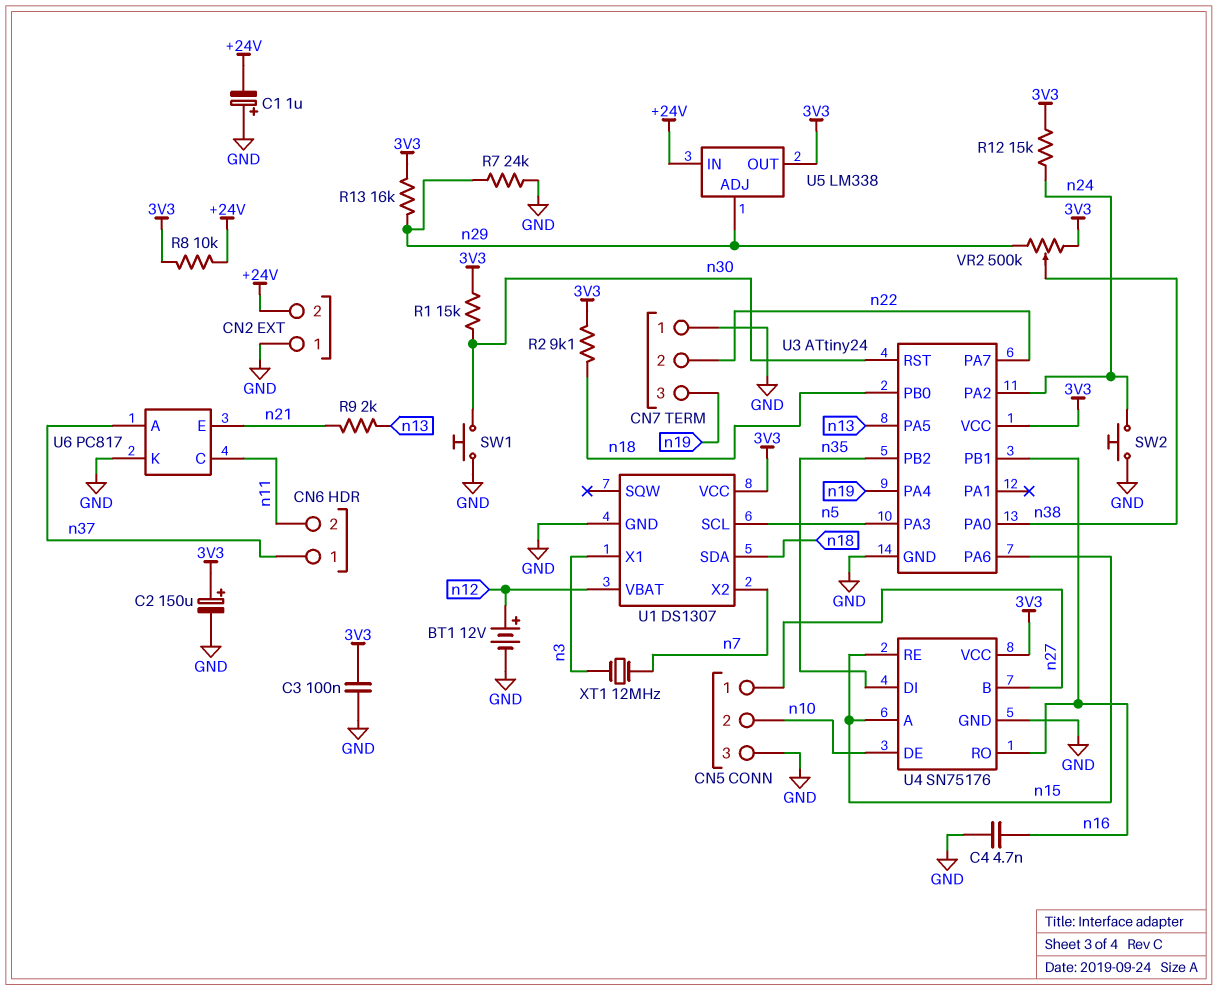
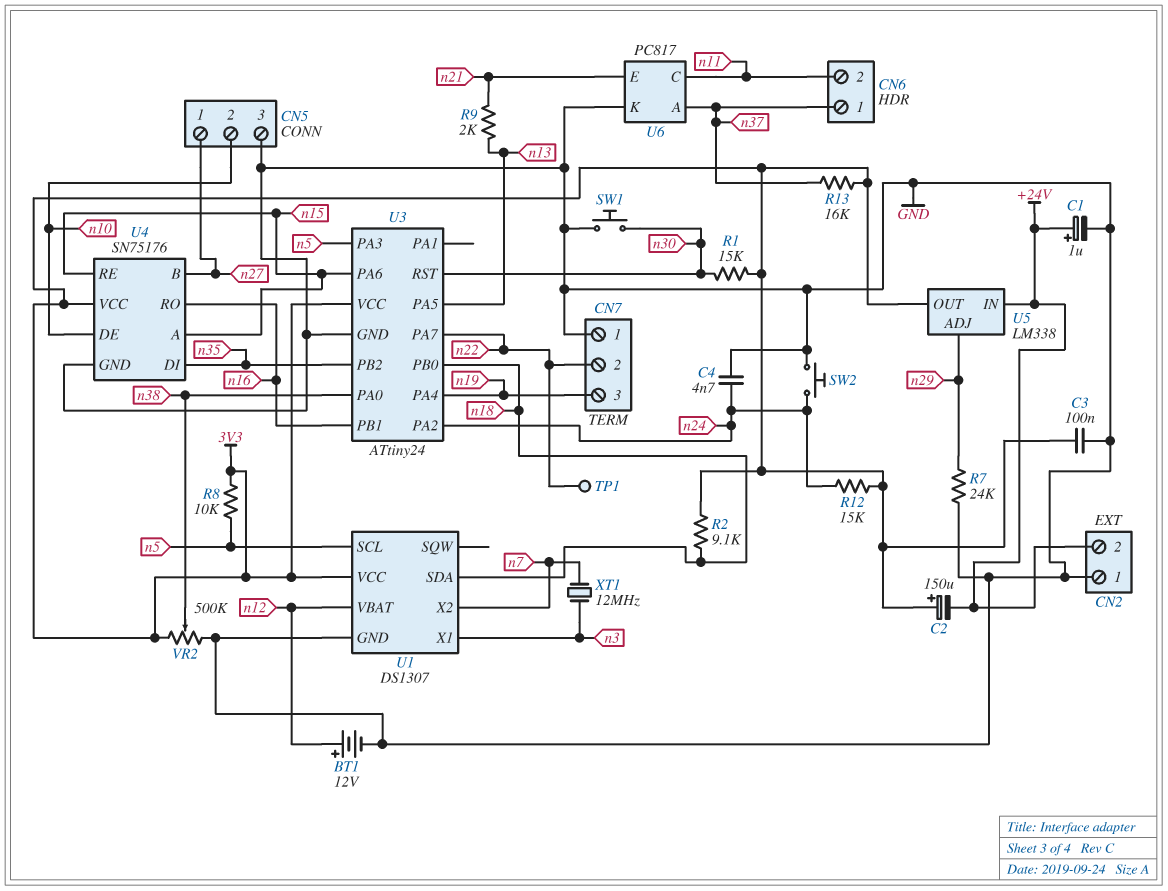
C1: 1uF (plus GND, minus +24V) -> 1uF (plus +24V, minus GND)
C2: 150uF (plus 3V3, minus GND) -> 150uF (plus 3V3, minus +24V)
C4: 4.7nF (GND, n16) -> 4.7nF (GND, n24)
R8: 10k (+24V, 3V3) -> 10k (3V3, n5)
R13: 16k (3V3, n29) -> 16k (3V3, n37)
TP1: none -> test point (n22)
VR2: 500k (3V3, n29, wiper n38) -> 500k (3V3, GND, wiper n38)

